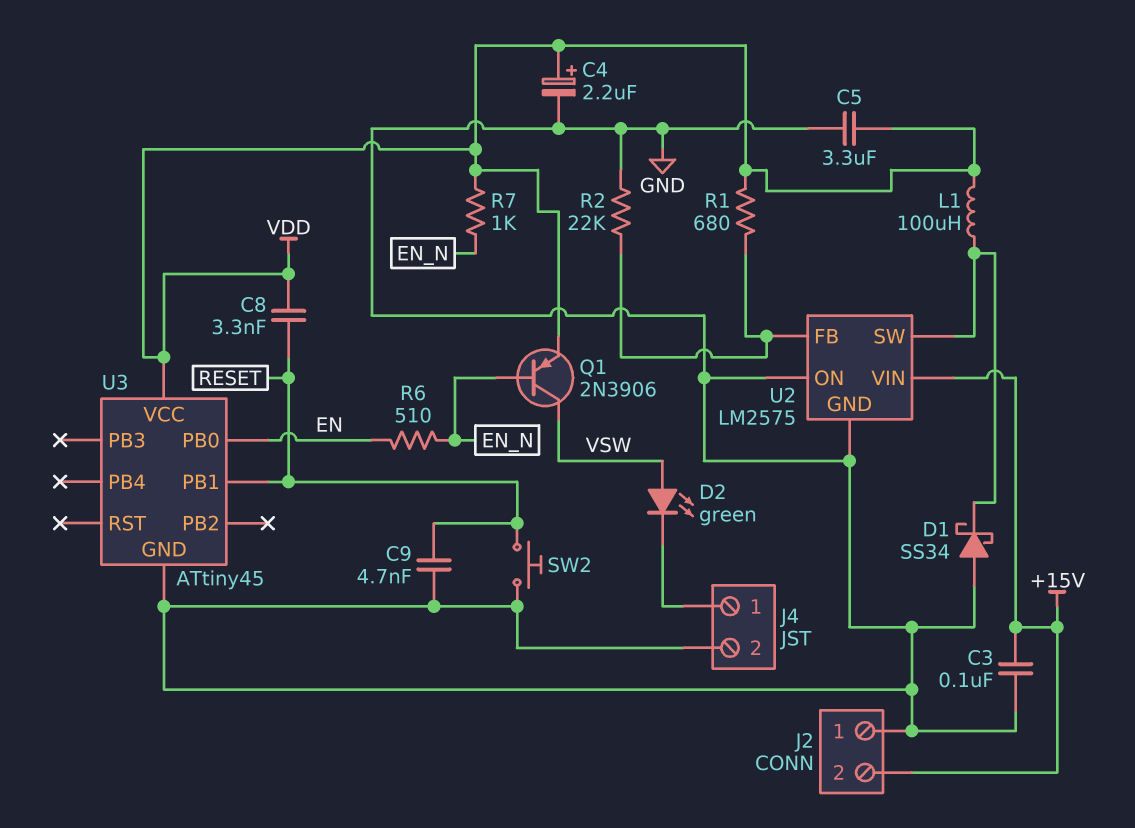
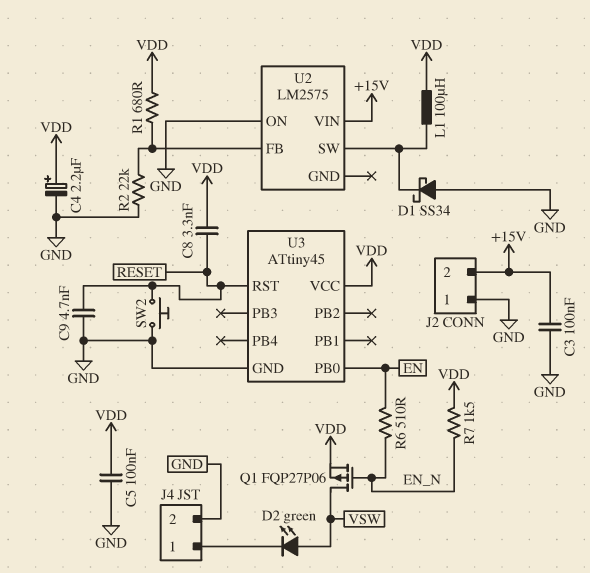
C5: 3.3uF (GND, VDD) -> 100nF (GND, VDD)
Q1: PNP 2N3906 (B EN_N, C VSW, E VDD) -> PMOS FQP27P06 (G EN_N, D VSW, S VDD)
R7: 1k (EN_N, VDD) -> 1.5k (EN_N, VDD)
U2 pin GND: GND -> none
U3 pin PB1: RESET -> none
U3 pin RST: none -> RESET

